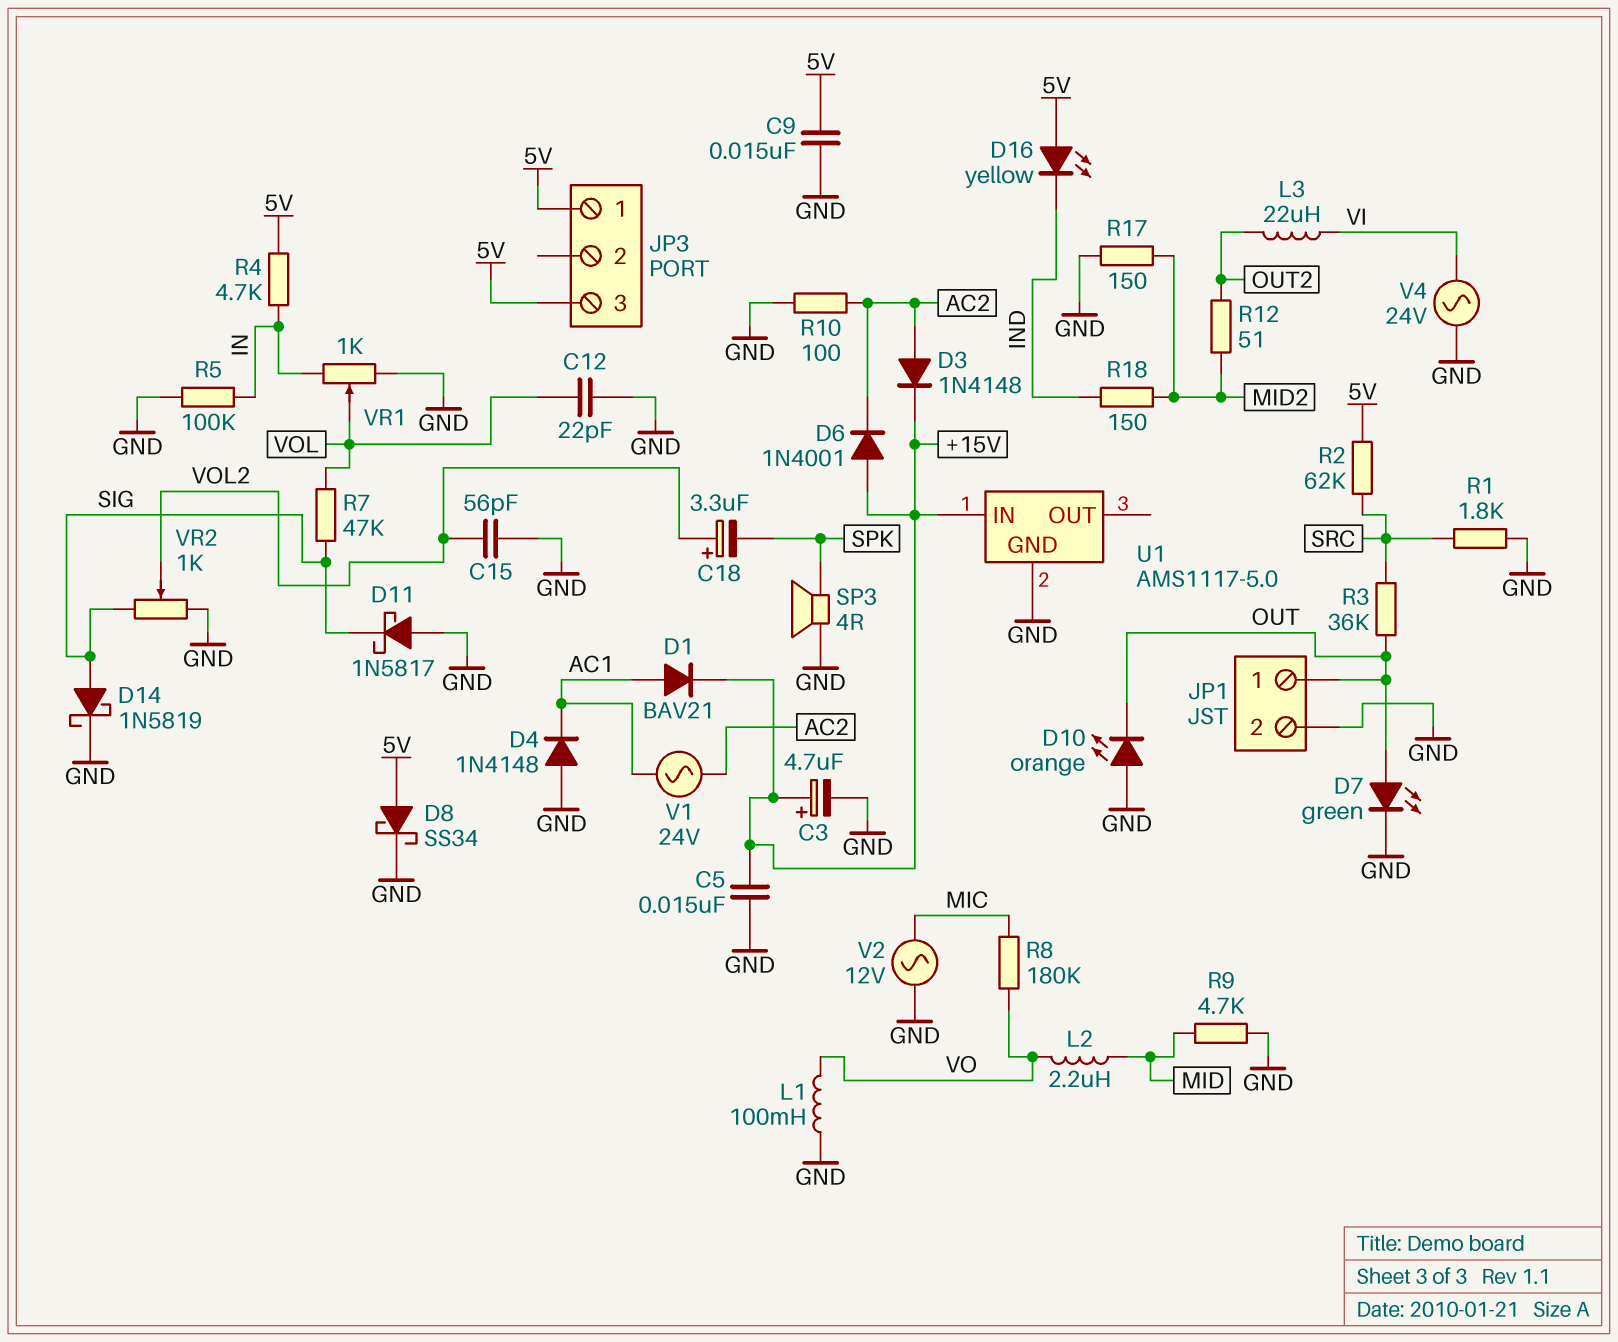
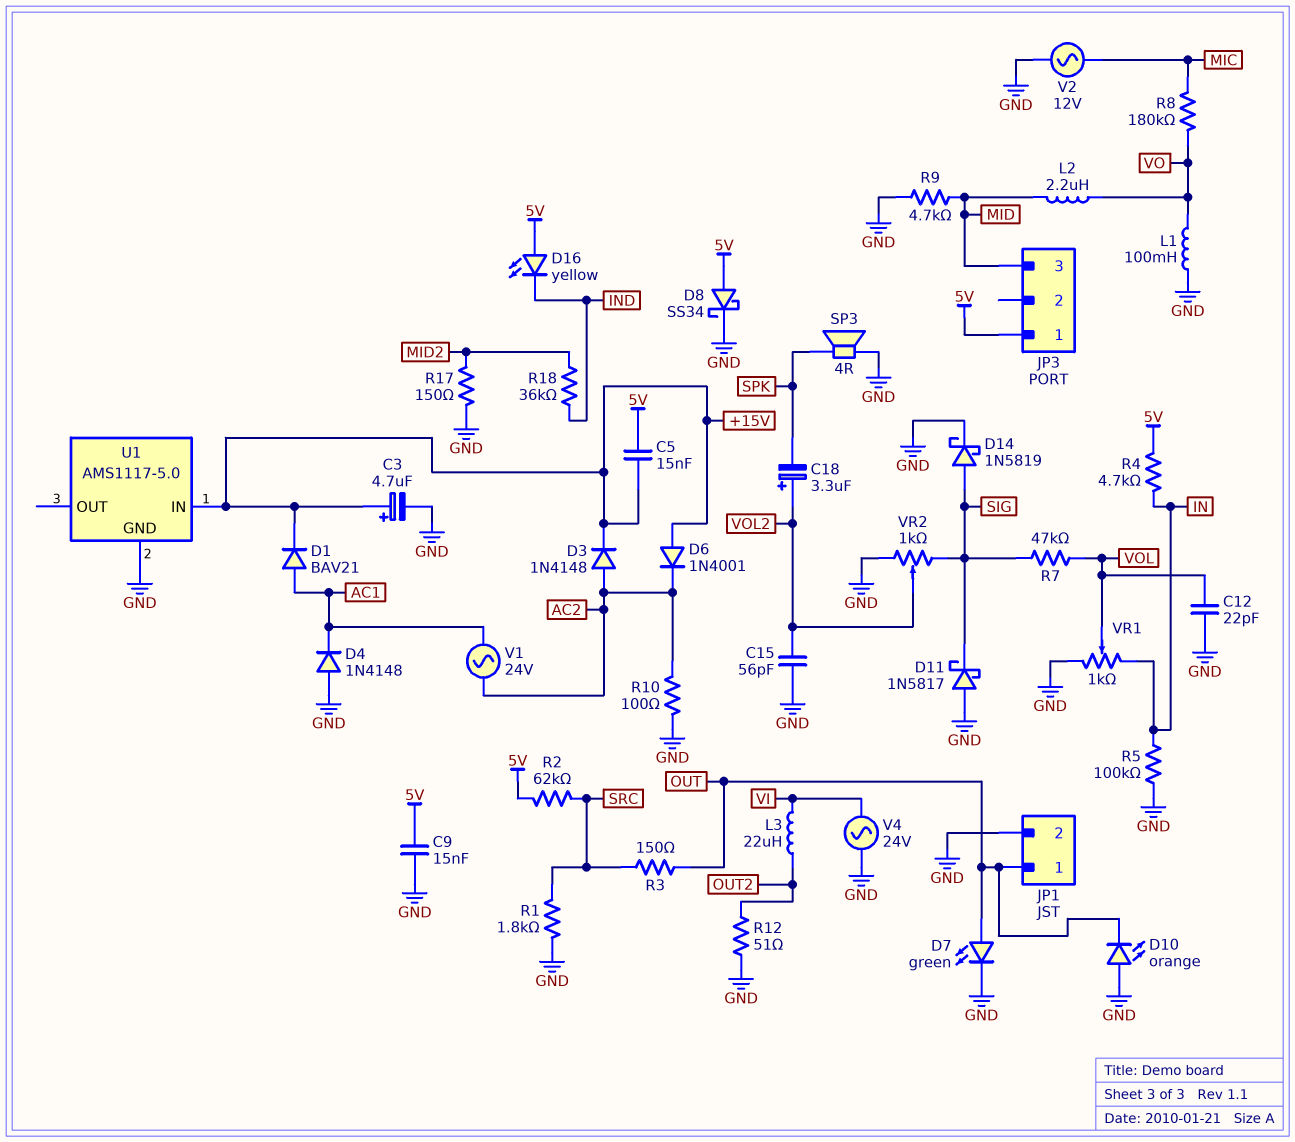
C5: 15nF (+15V, GND) -> 15nF (+15V, 5V)
JP3 pin 3: 5V -> MID
R3: 36k (OUT, SRC) -> 150 (OUT, SRC)
R12: 51 (MID2, OUT2) -> 51 (GND, OUT2)
R18: 150 (IND, MID2) -> 36k (IND, MID2)

